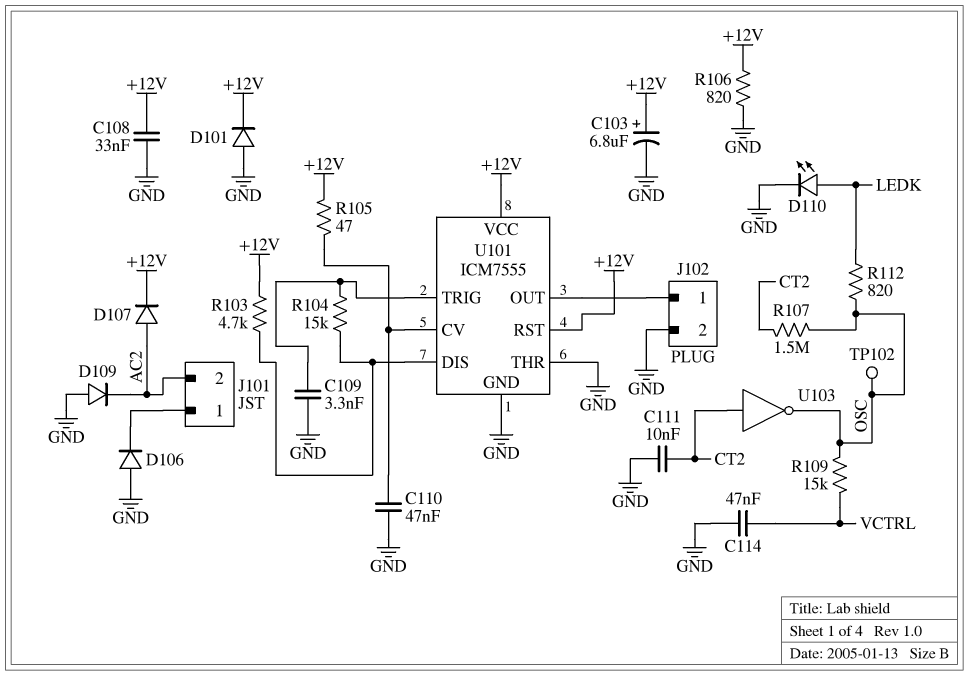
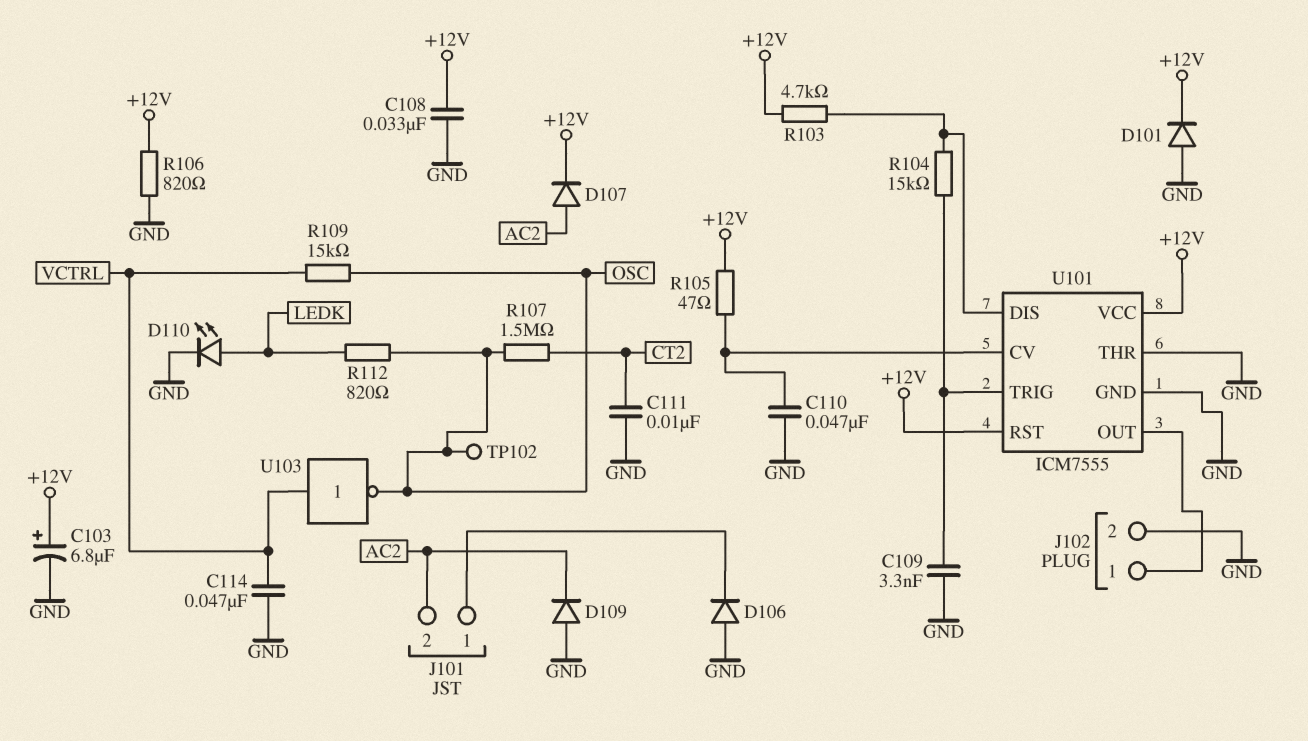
U103: NOT (in CT2, out OSC) -> NOT (in VCTRL, out OSC)

